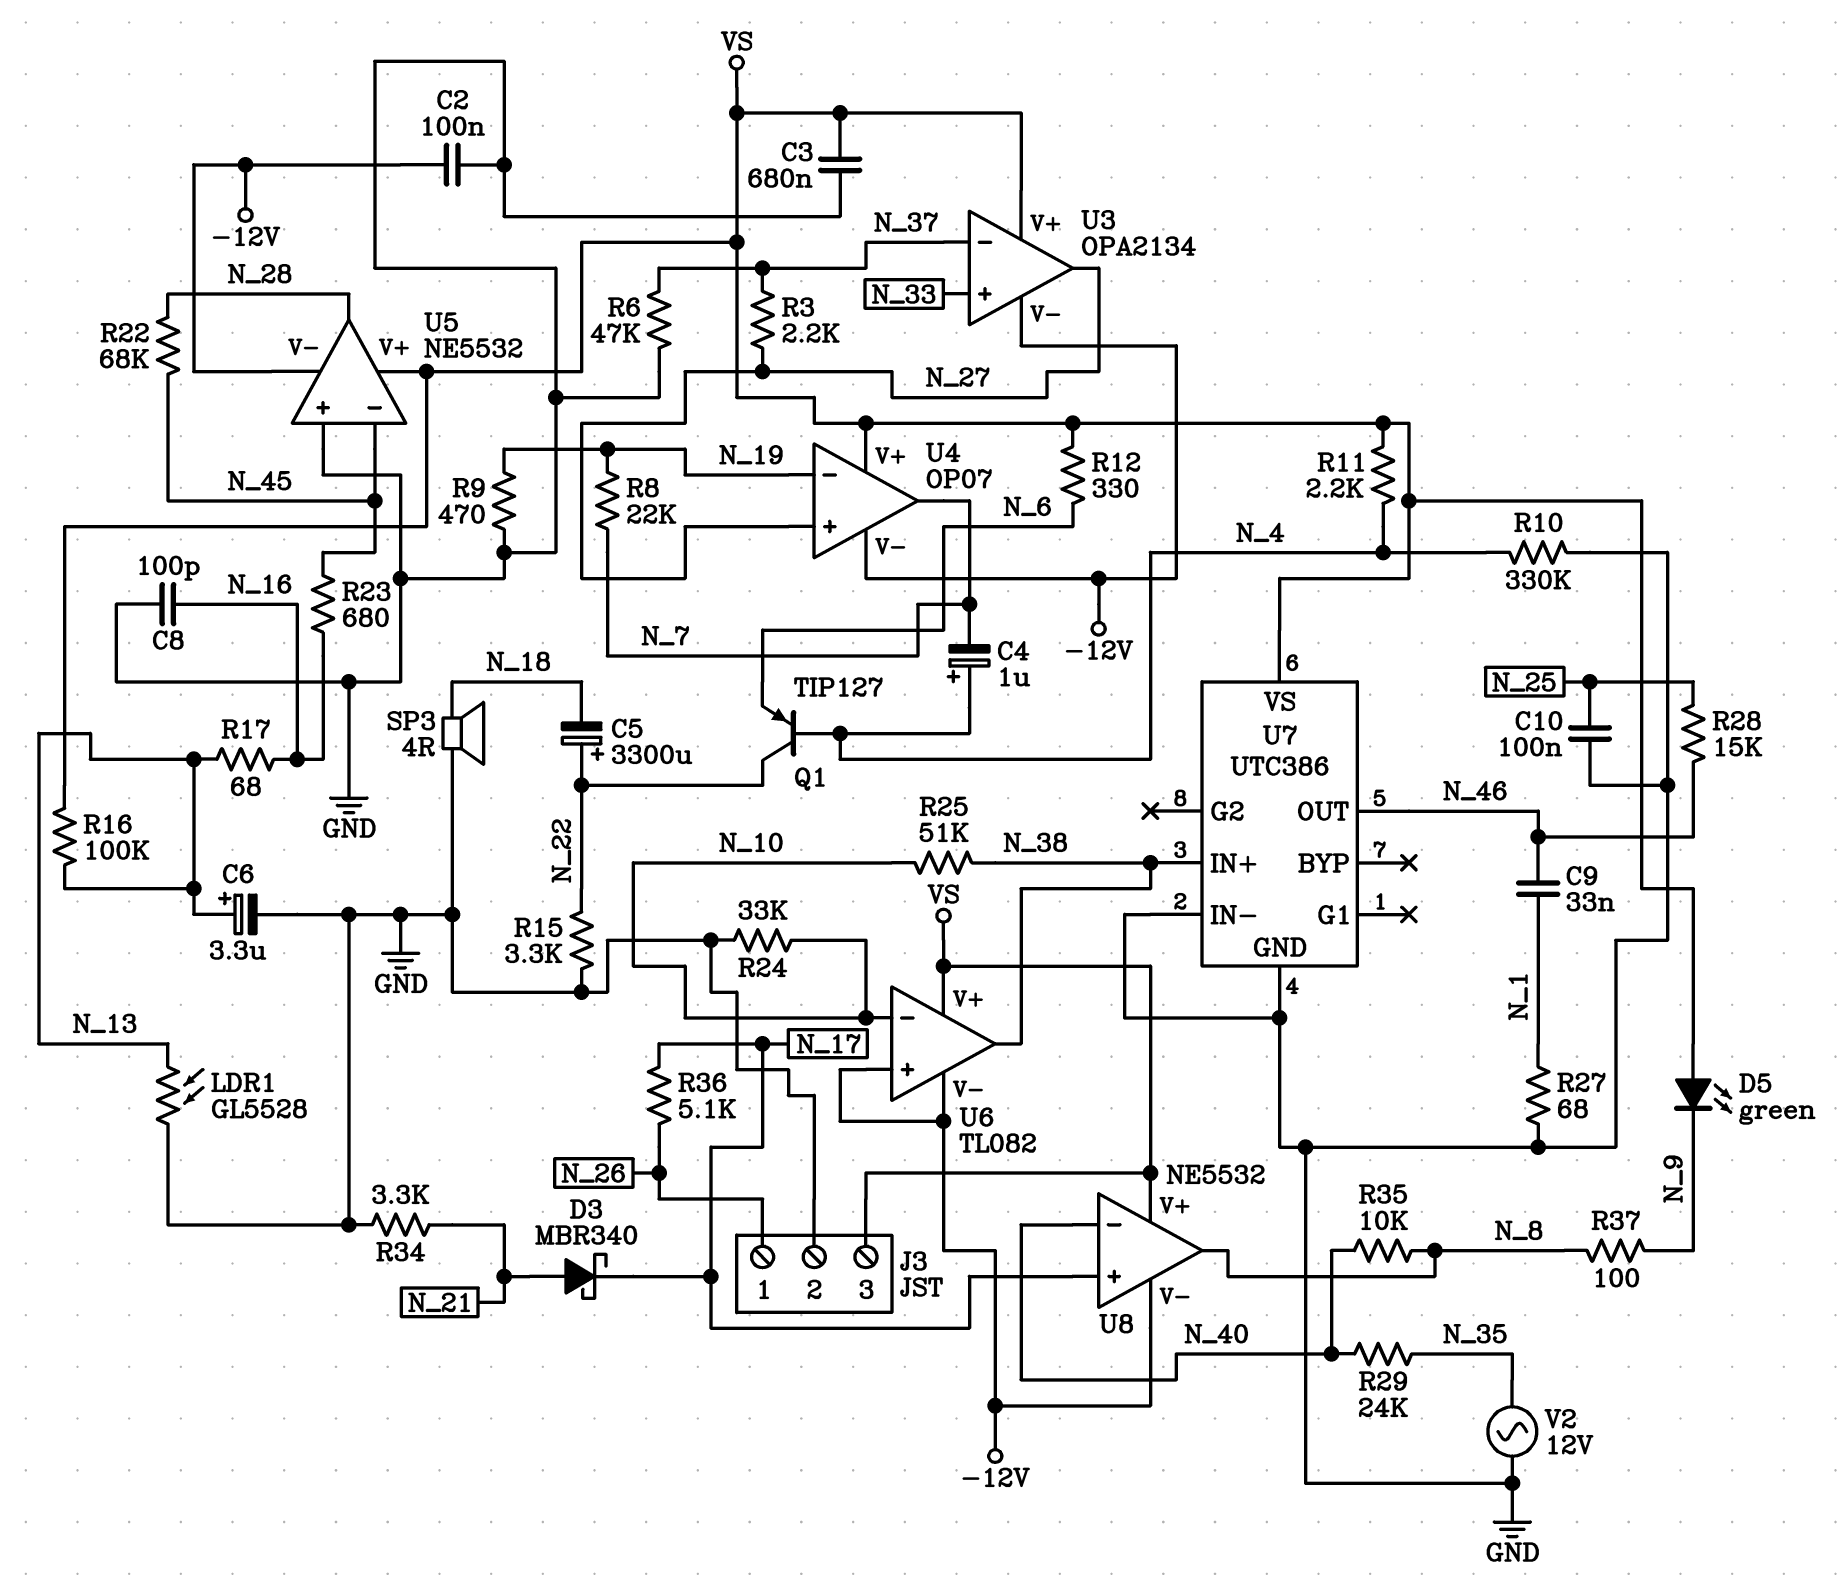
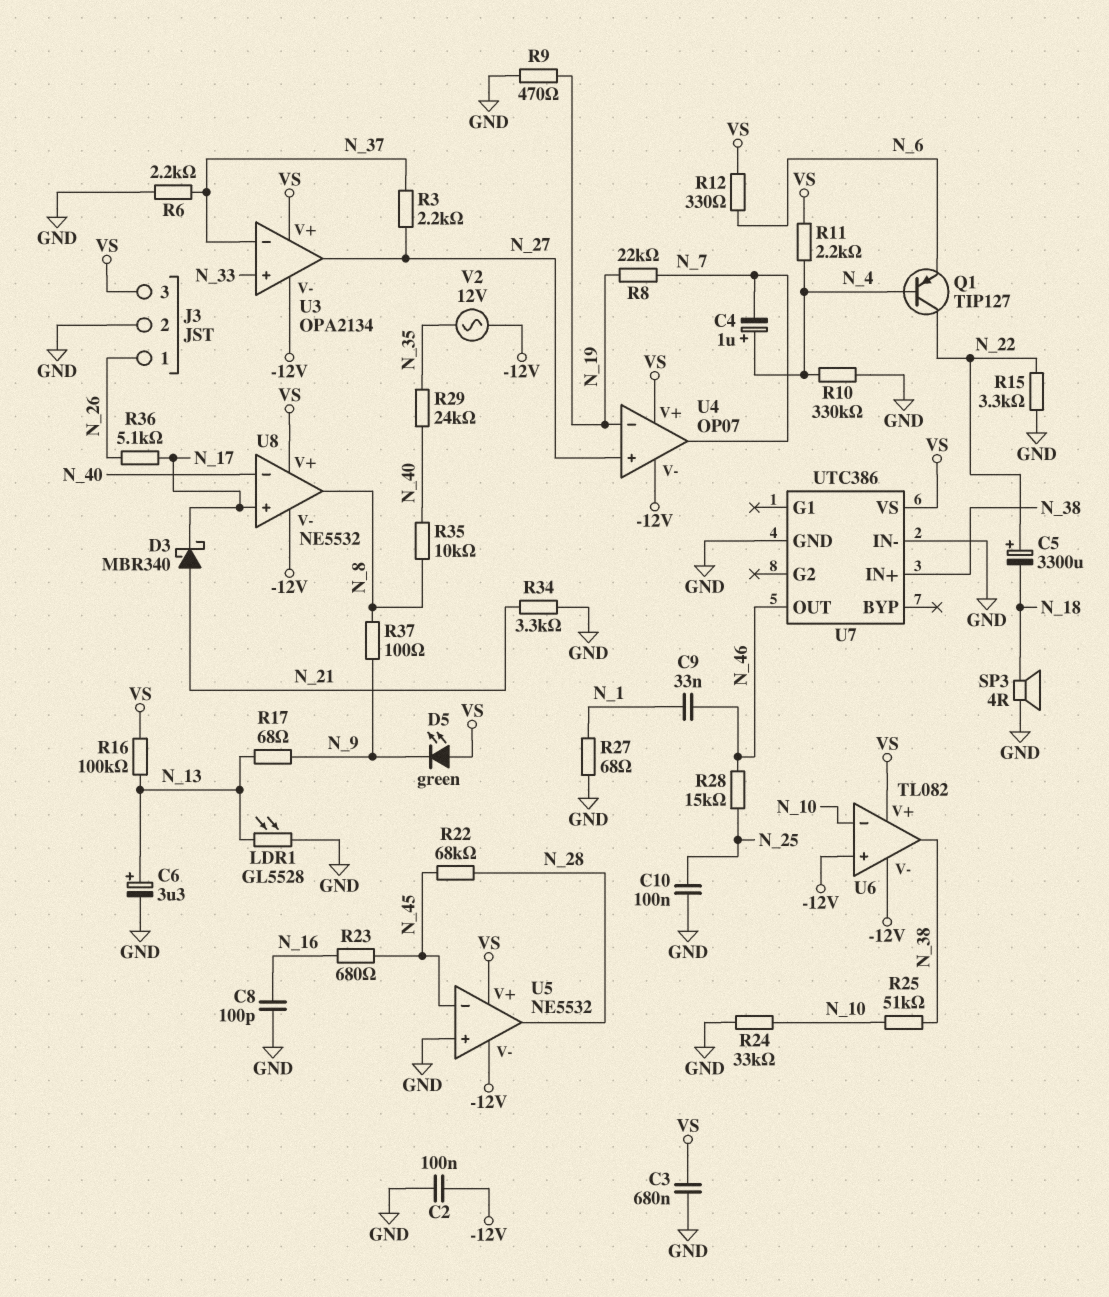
R6: 47k (GND, N_37) -> 2.2k (GND, N_37)
R17: 68 (N_13, N_16) -> 68 (N_9, N_13)
V2: AC 12V (GND, N_35) -> AC 12V (-12V, N_35)

